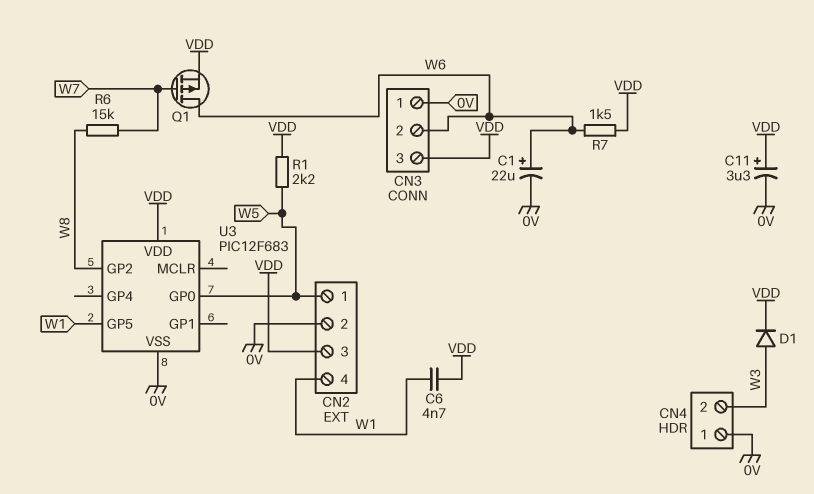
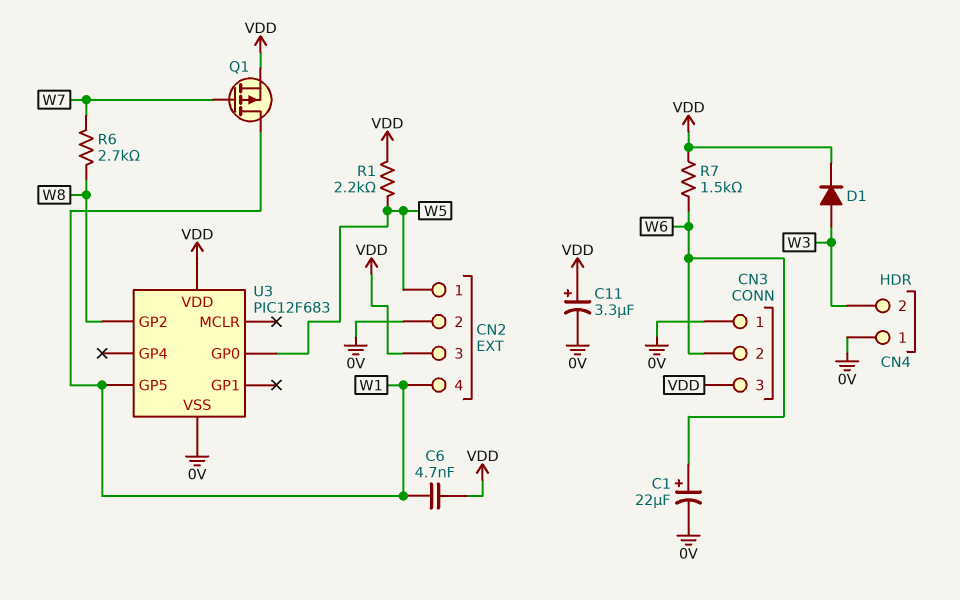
Q1: PMOS (G W7, D W6, S VDD) -> PMOS (G W7, D W1, S VDD)
R6: 15k (W7, W8) -> 2.7k (W7, W8)

